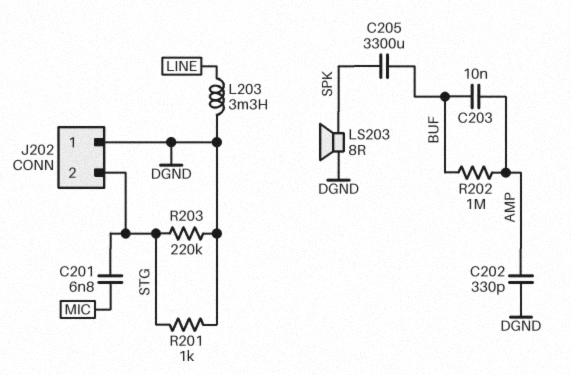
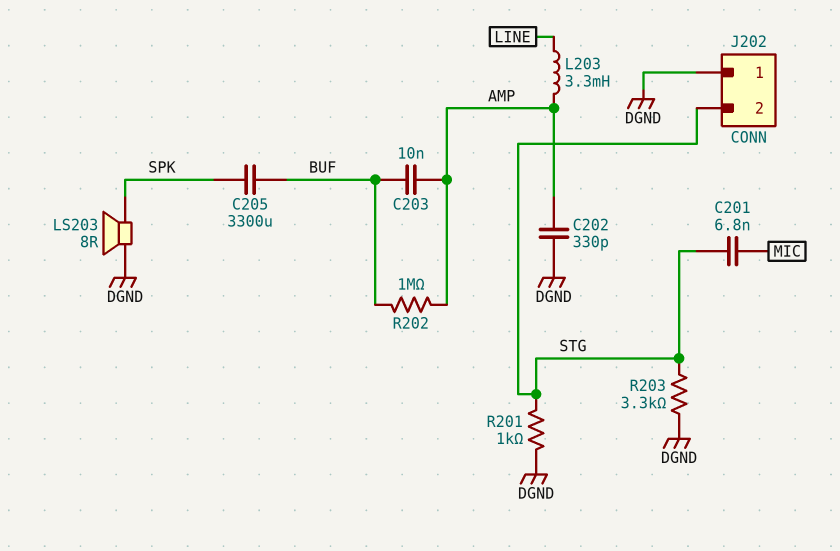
L203: 3.3mH (DGND, LINE) -> 3.3mH (AMP, LINE)
R203: 220k (DGND, STG) -> 3.3k (DGND, STG)

